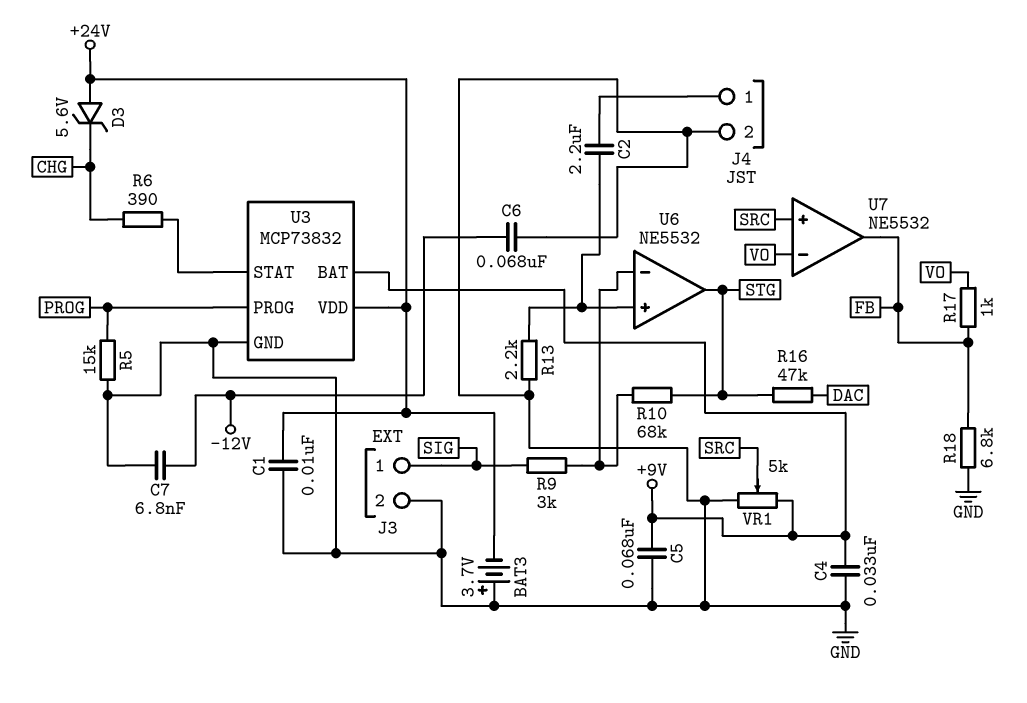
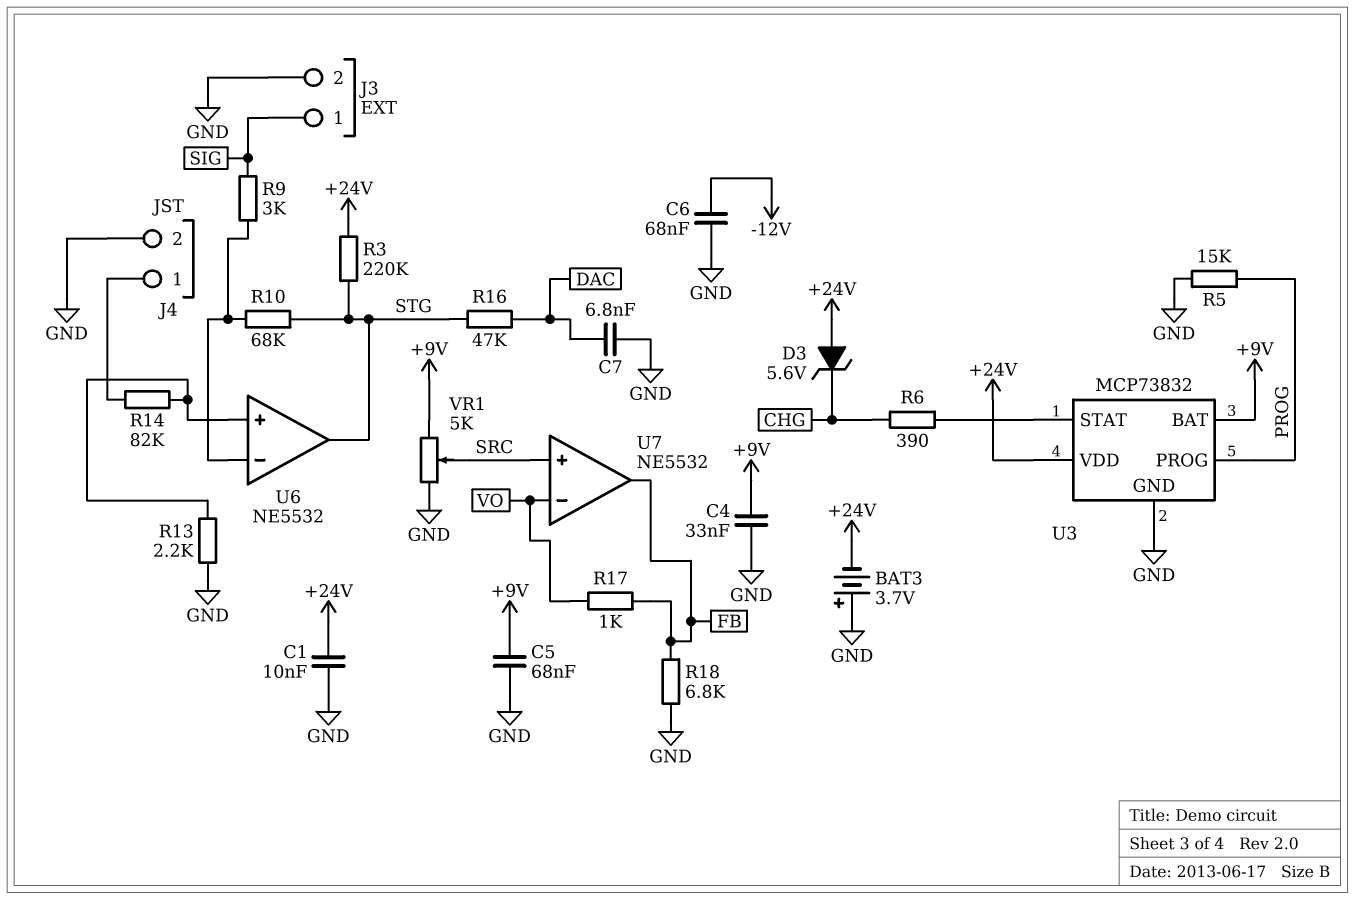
C2: 2.2uF (J4/1, U6/in+) -> none
C7: 6.8nF (-12V, GND) -> 6.8nF (DAC, GND)
R3: none -> 220k (+24V, STG)
R14: none -> 82k (J4/1, U6/in+)

